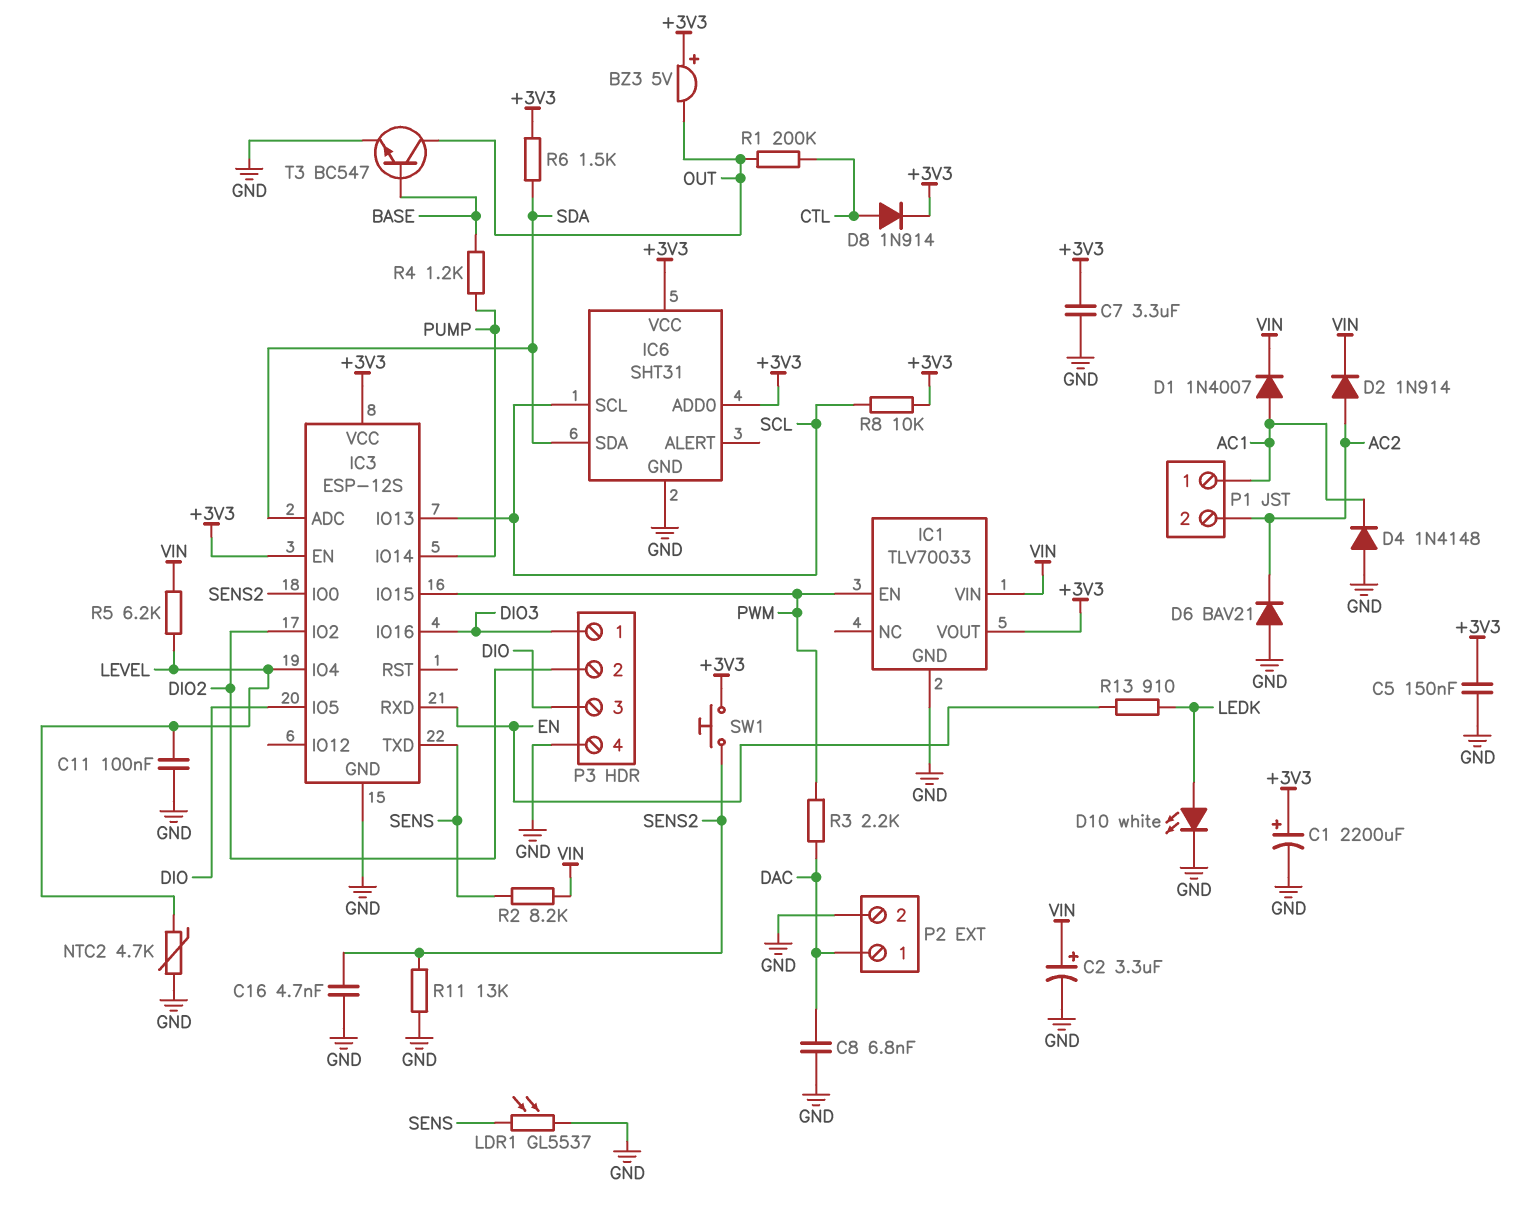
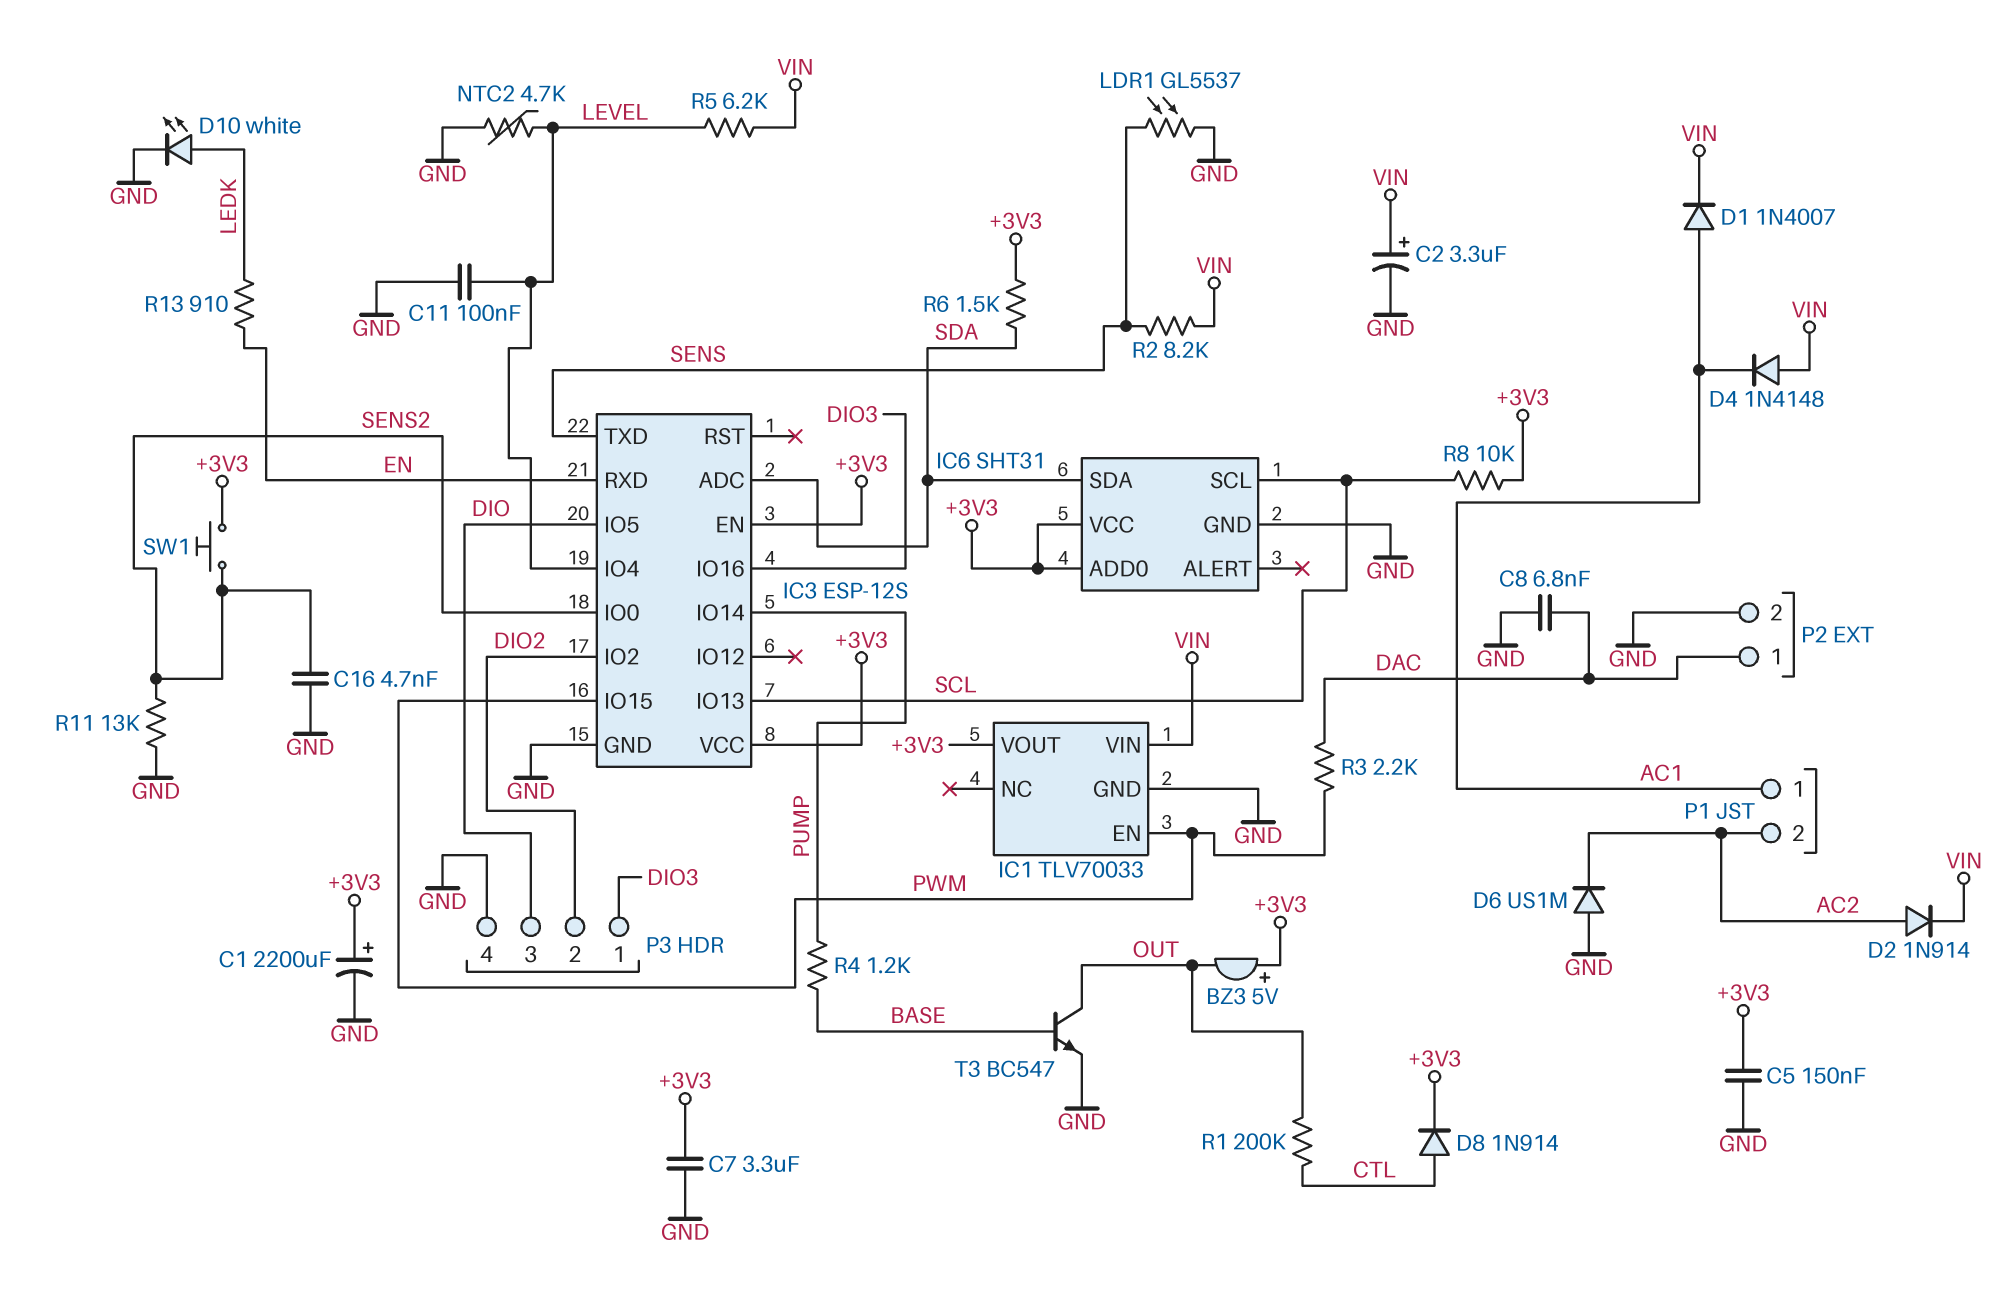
D4: diode 1N4148 (A GND, K AC1) -> diode 1N4148 (A VIN, K AC1)
D6: diode BAV21 (A GND, K AC2) -> diode US1M (A GND, K AC2)

